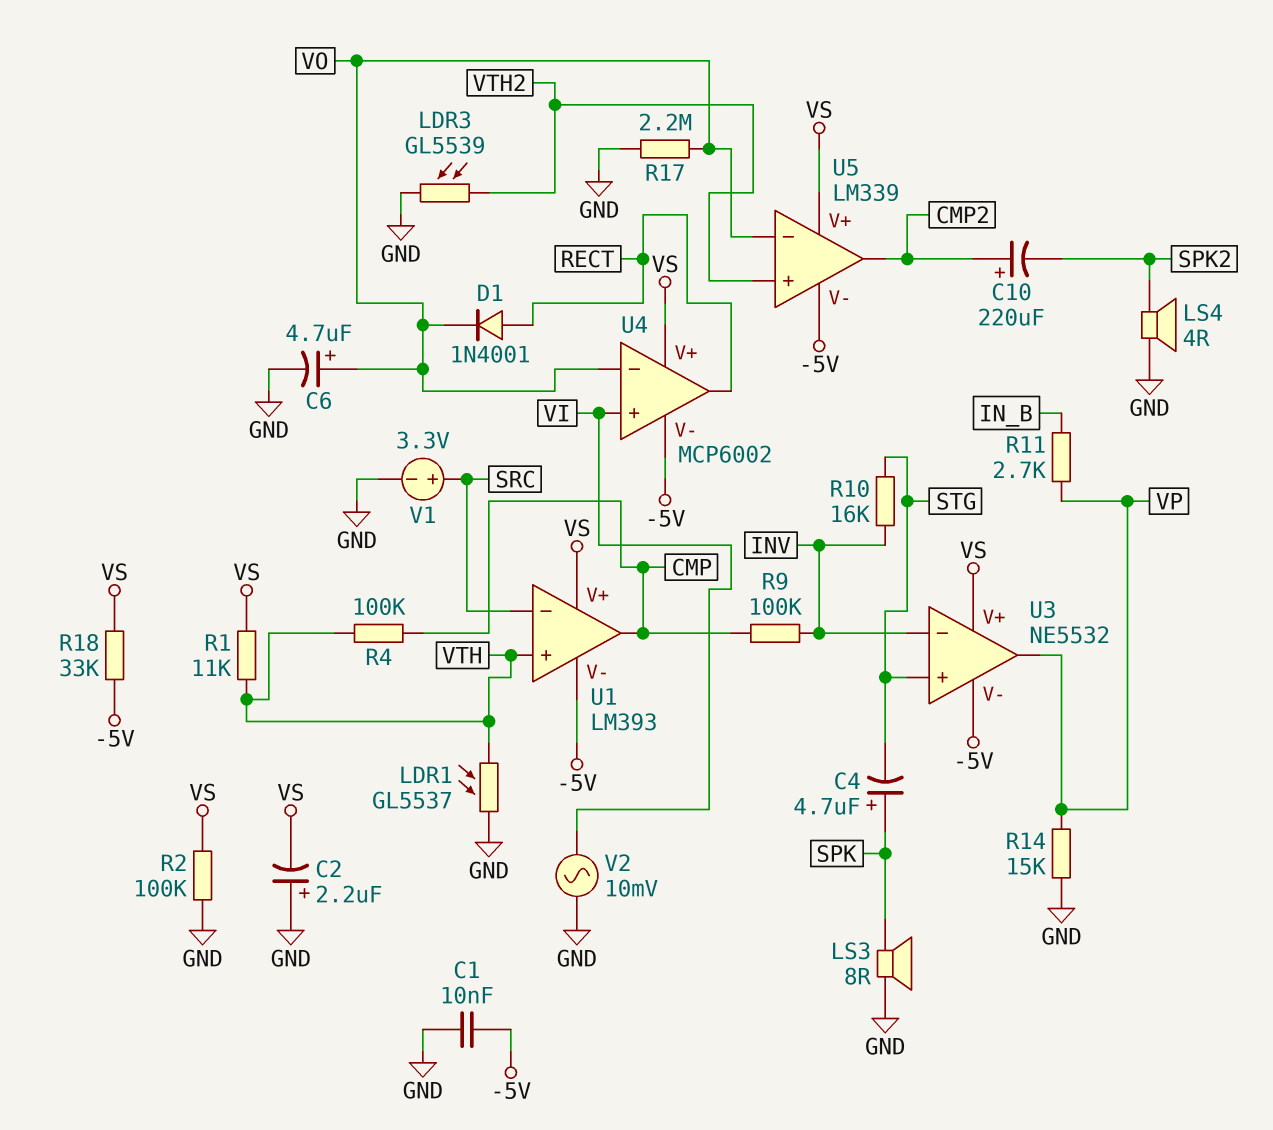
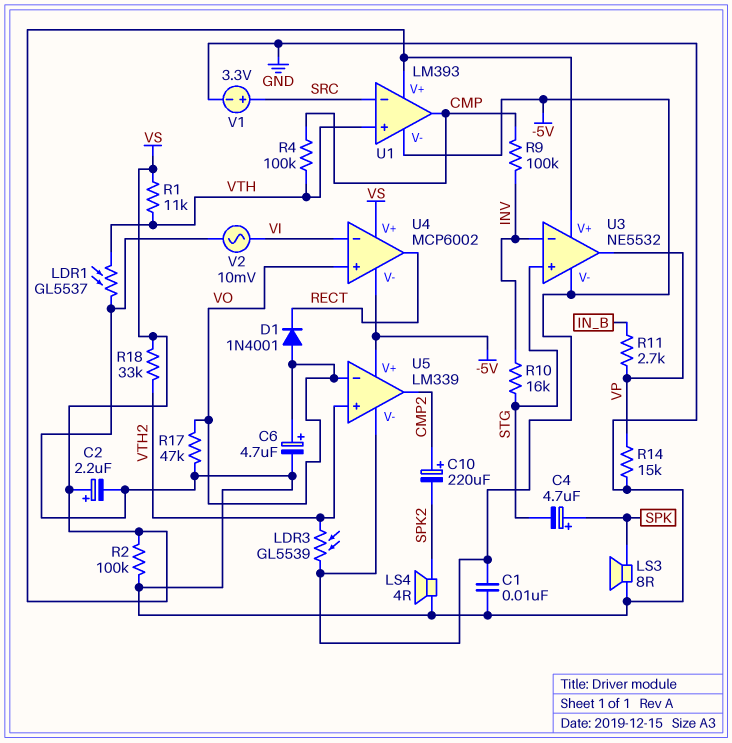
C2: 2.2uF (plus GND, minus VS) -> 2.2uF (plus VS, minus GND)
D1: diode 1N4001 (A RECT, K VO) -> diode 1N4001 (A VO, K RECT)
LDR3: GL5539 (GND, VTH2) -> GL5539 (-5V, VTH2)
R17: 2.2M (GND, VO) -> 47k (GND, VO)
R18: 33k (-5V, VS) -> 33k (VS, VTH2)
U4 pin in+: VI -> VO
U4 pin in-: VO -> VI
U5 pin V+: VS -> -5V

